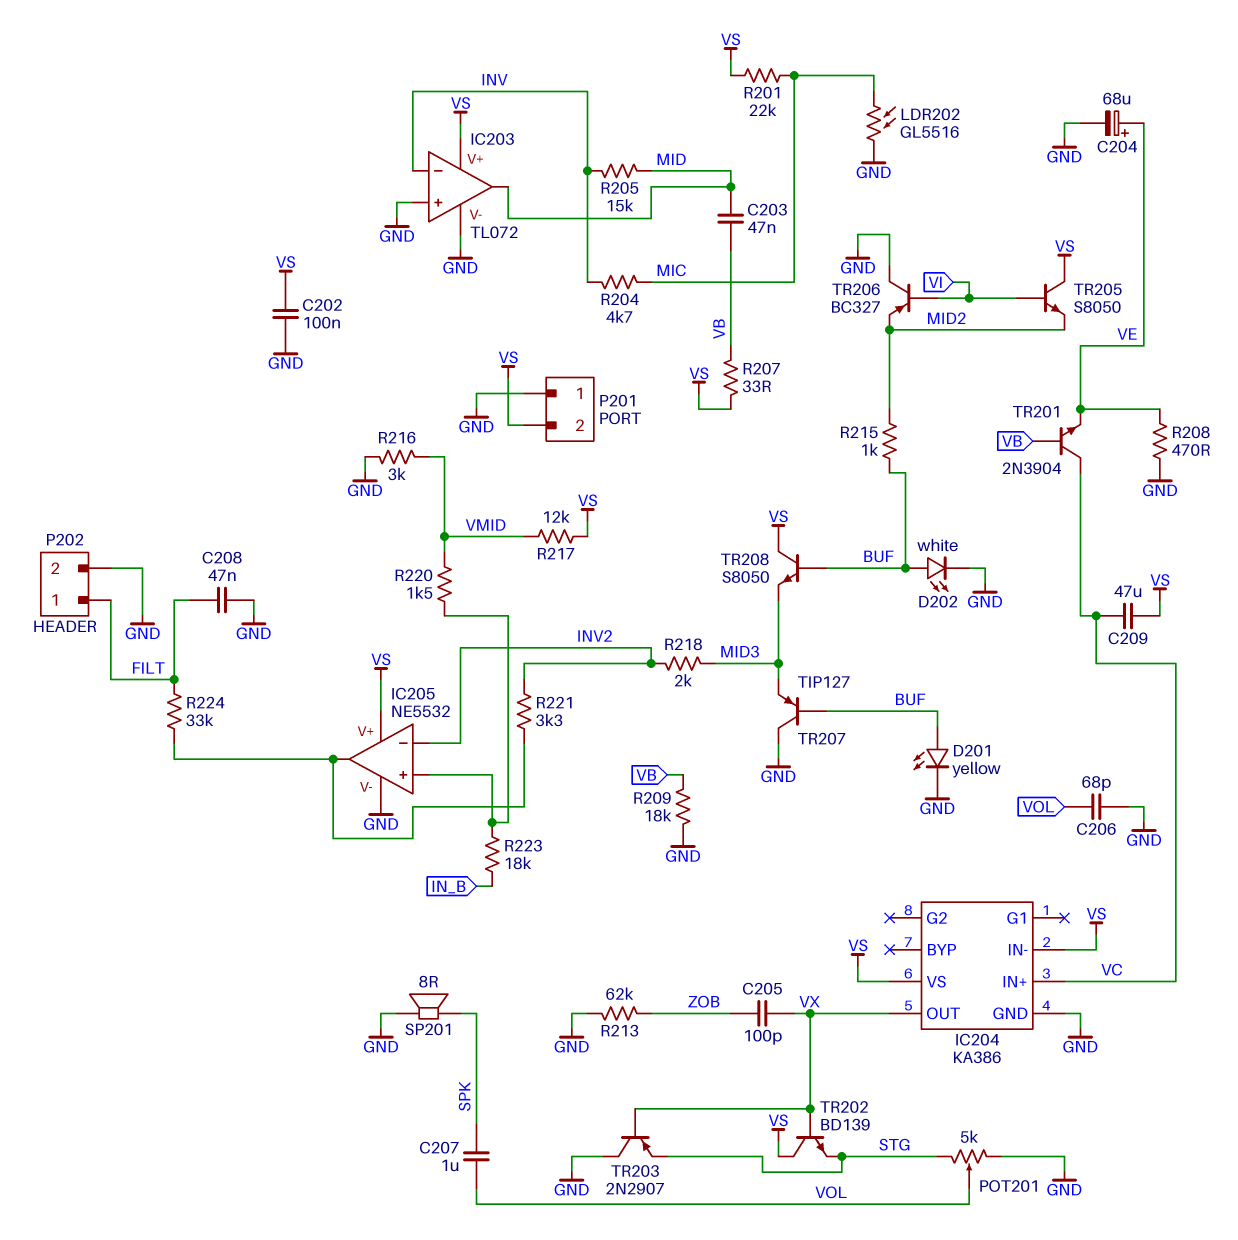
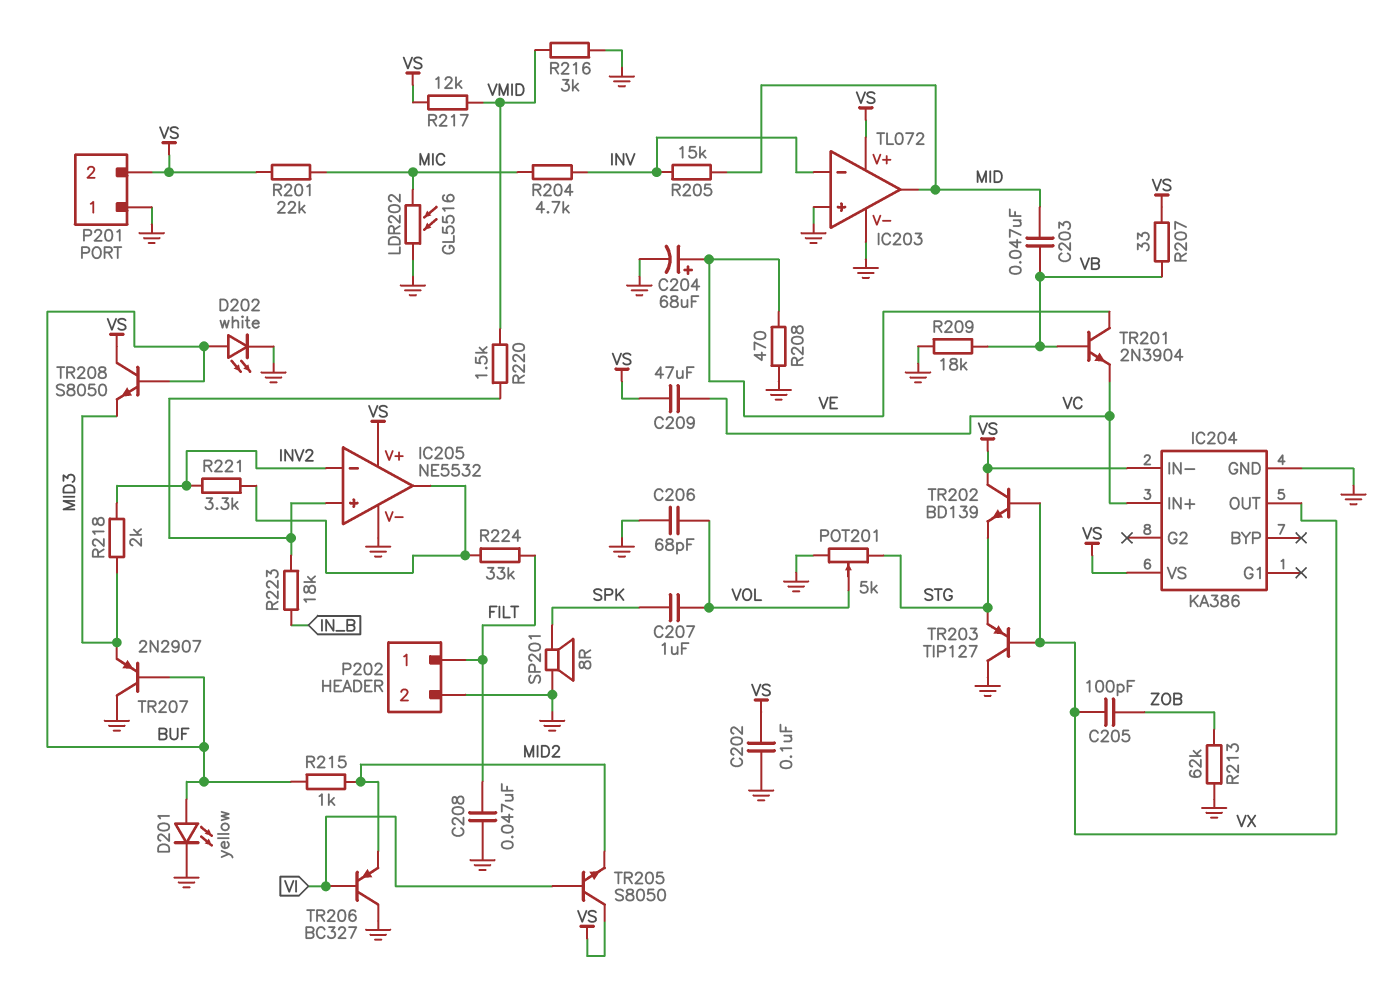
TR201: NPN 2N3904 (B VB, C VC, E VE) -> NPN 2N3904 (B VB, C VE, E VC)
TR203: PNP 2N2907 (B VX, C GND, E STG) -> PNP TIP127 (B VX, C GND, E STG)
TR207: PNP TIP127 (B BUF, C GND, E MID3) -> PNP 2N2907 (B BUF, C GND, E MID3)

